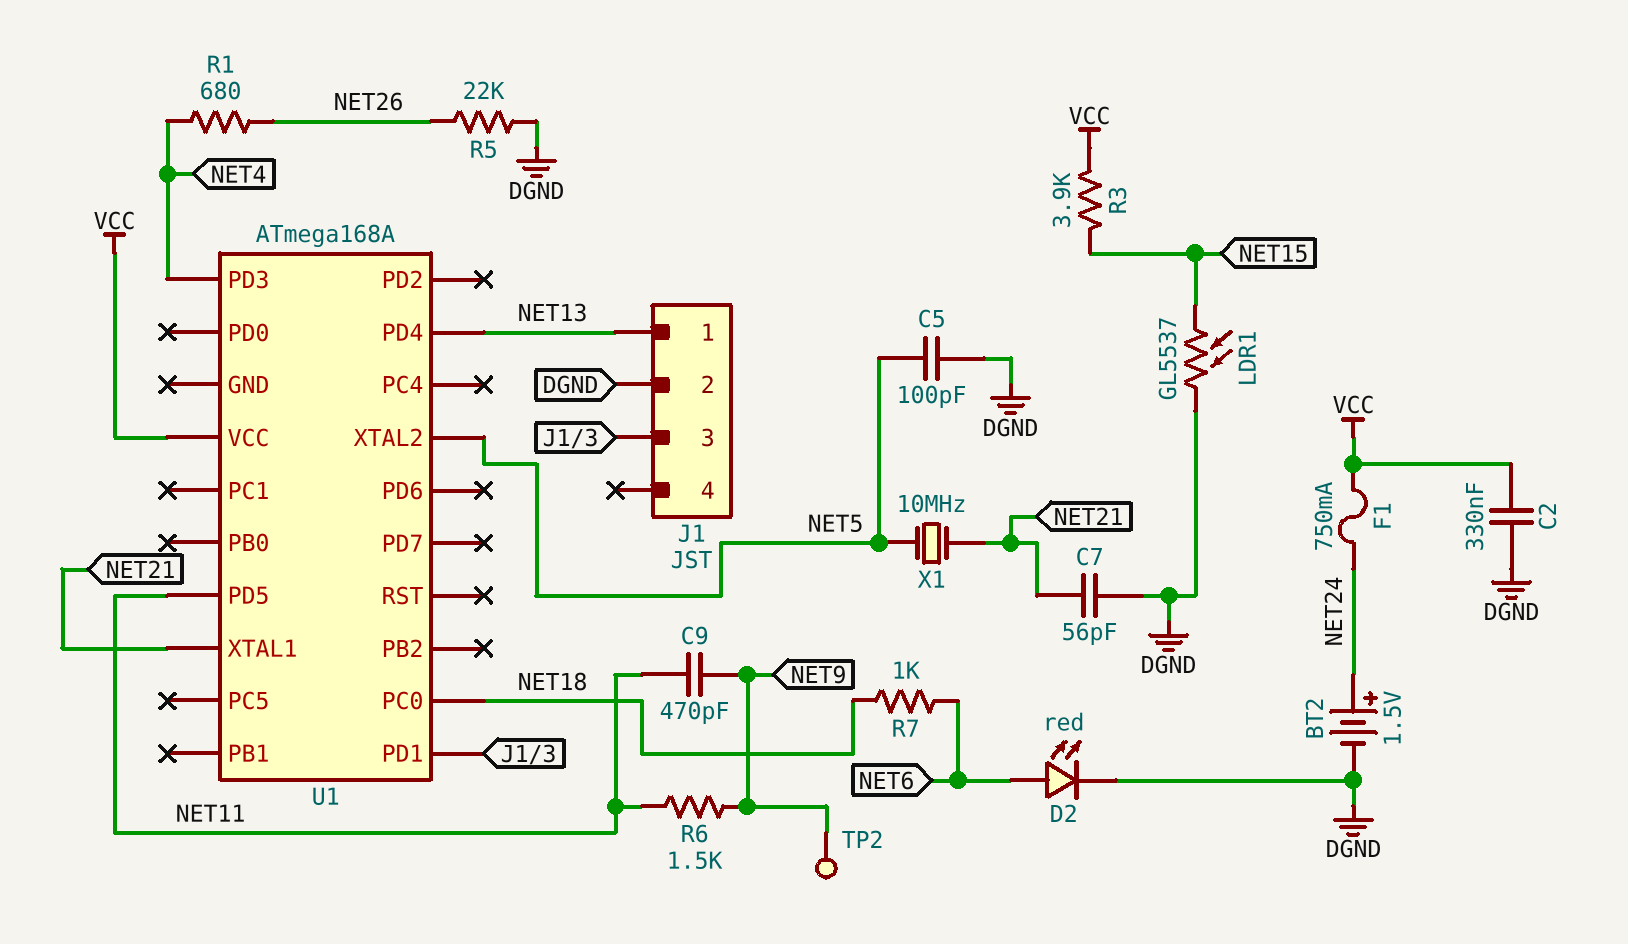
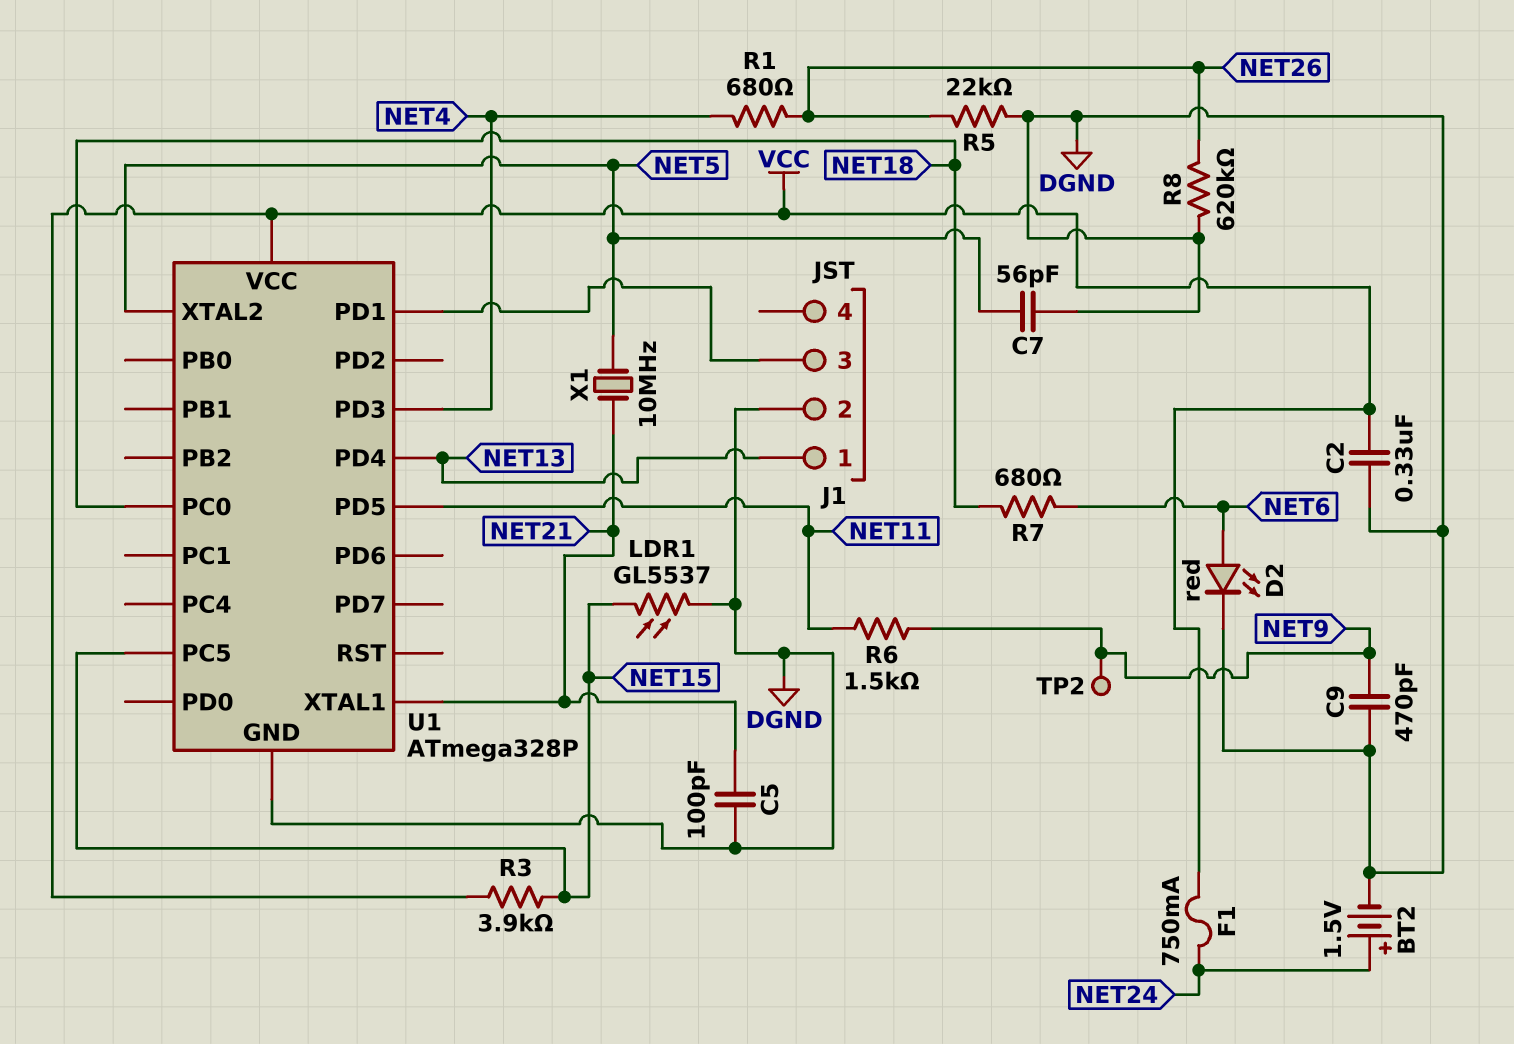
C5: 100pF (DGND, NET5) -> 100pF (DGND, NET21)
C7: 56pF (DGND, NET21) -> 56pF (DGND, NET5)
C9: 470pF (NET9, NET11) -> 470pF (DGND, NET9)
R7: 1k (NET6, NET18) -> 680 (NET6, NET18)
R8: none -> 620k (DGND, NET26)
U1: ATmega168A -> ATmega328P
U1 pin GND: none -> DGND
U1 pin PC5: none -> NET15

